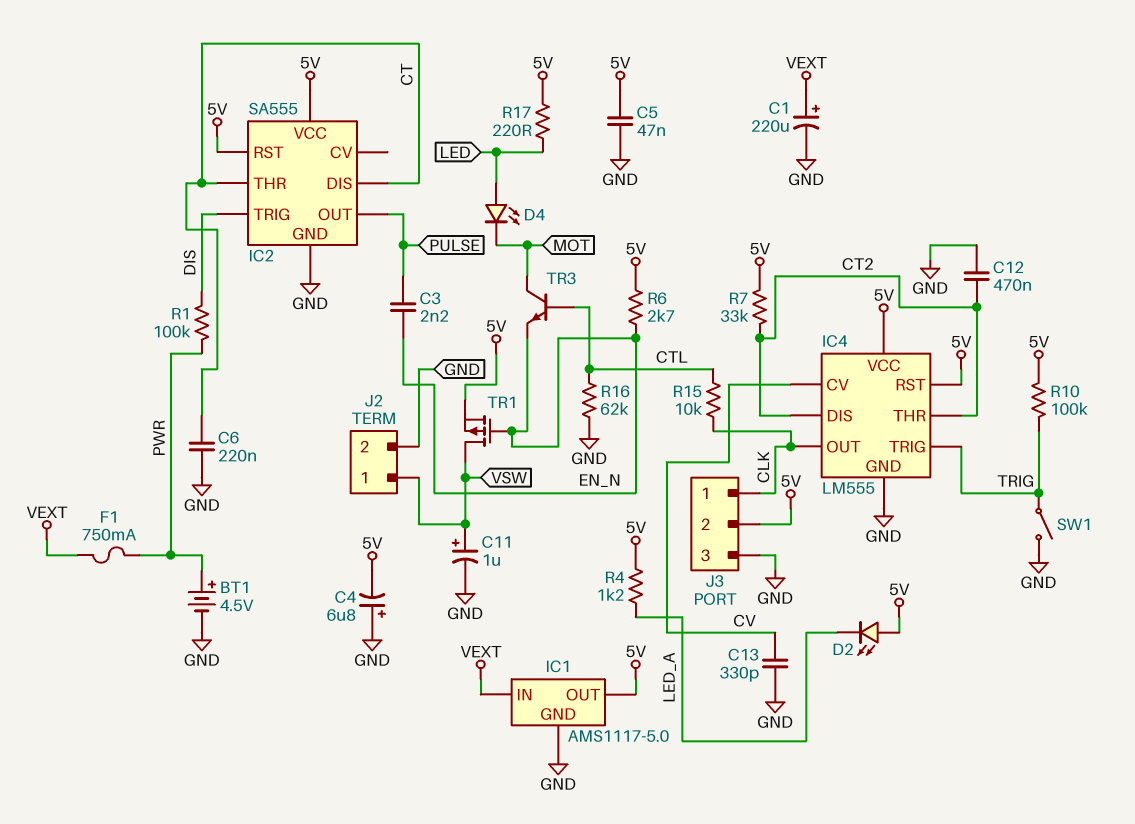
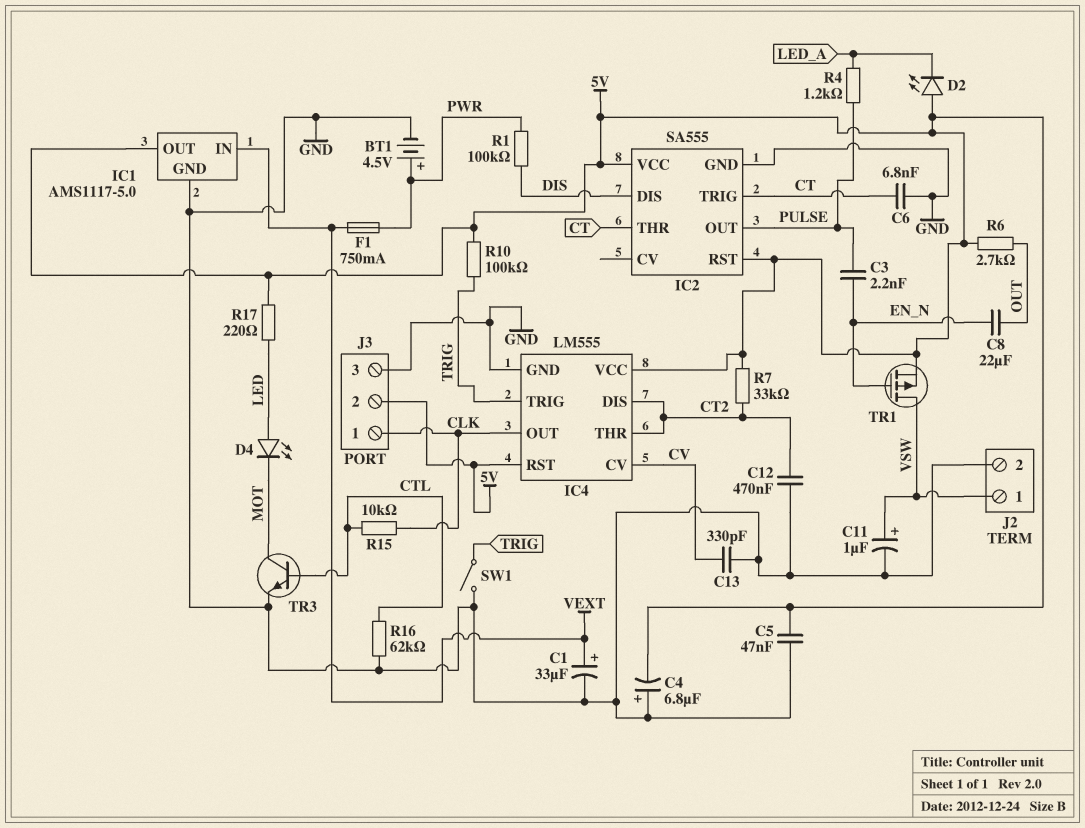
C1: 220uF (plus VEXT, minus GND) -> 33uF (plus VEXT, minus GND)
C6: 220nF (CT, GND) -> 6.8nF (CT, GND)
C8: none -> 22uF (EN_N, OUT)
IC2 pin DIS: CT -> DIS
IC2 pin TRIG: DIS -> CT
R4: 1.2k (5V, LED_A) -> 1.2k (LED_A, PULSE)
R6: 2.7k (5V, EN_N) -> 2.7k (5V, OUT)
TR3: NPN (B CTL, C MOT, E EN_N) -> NPN (B CTL, C MOT, E GND)

